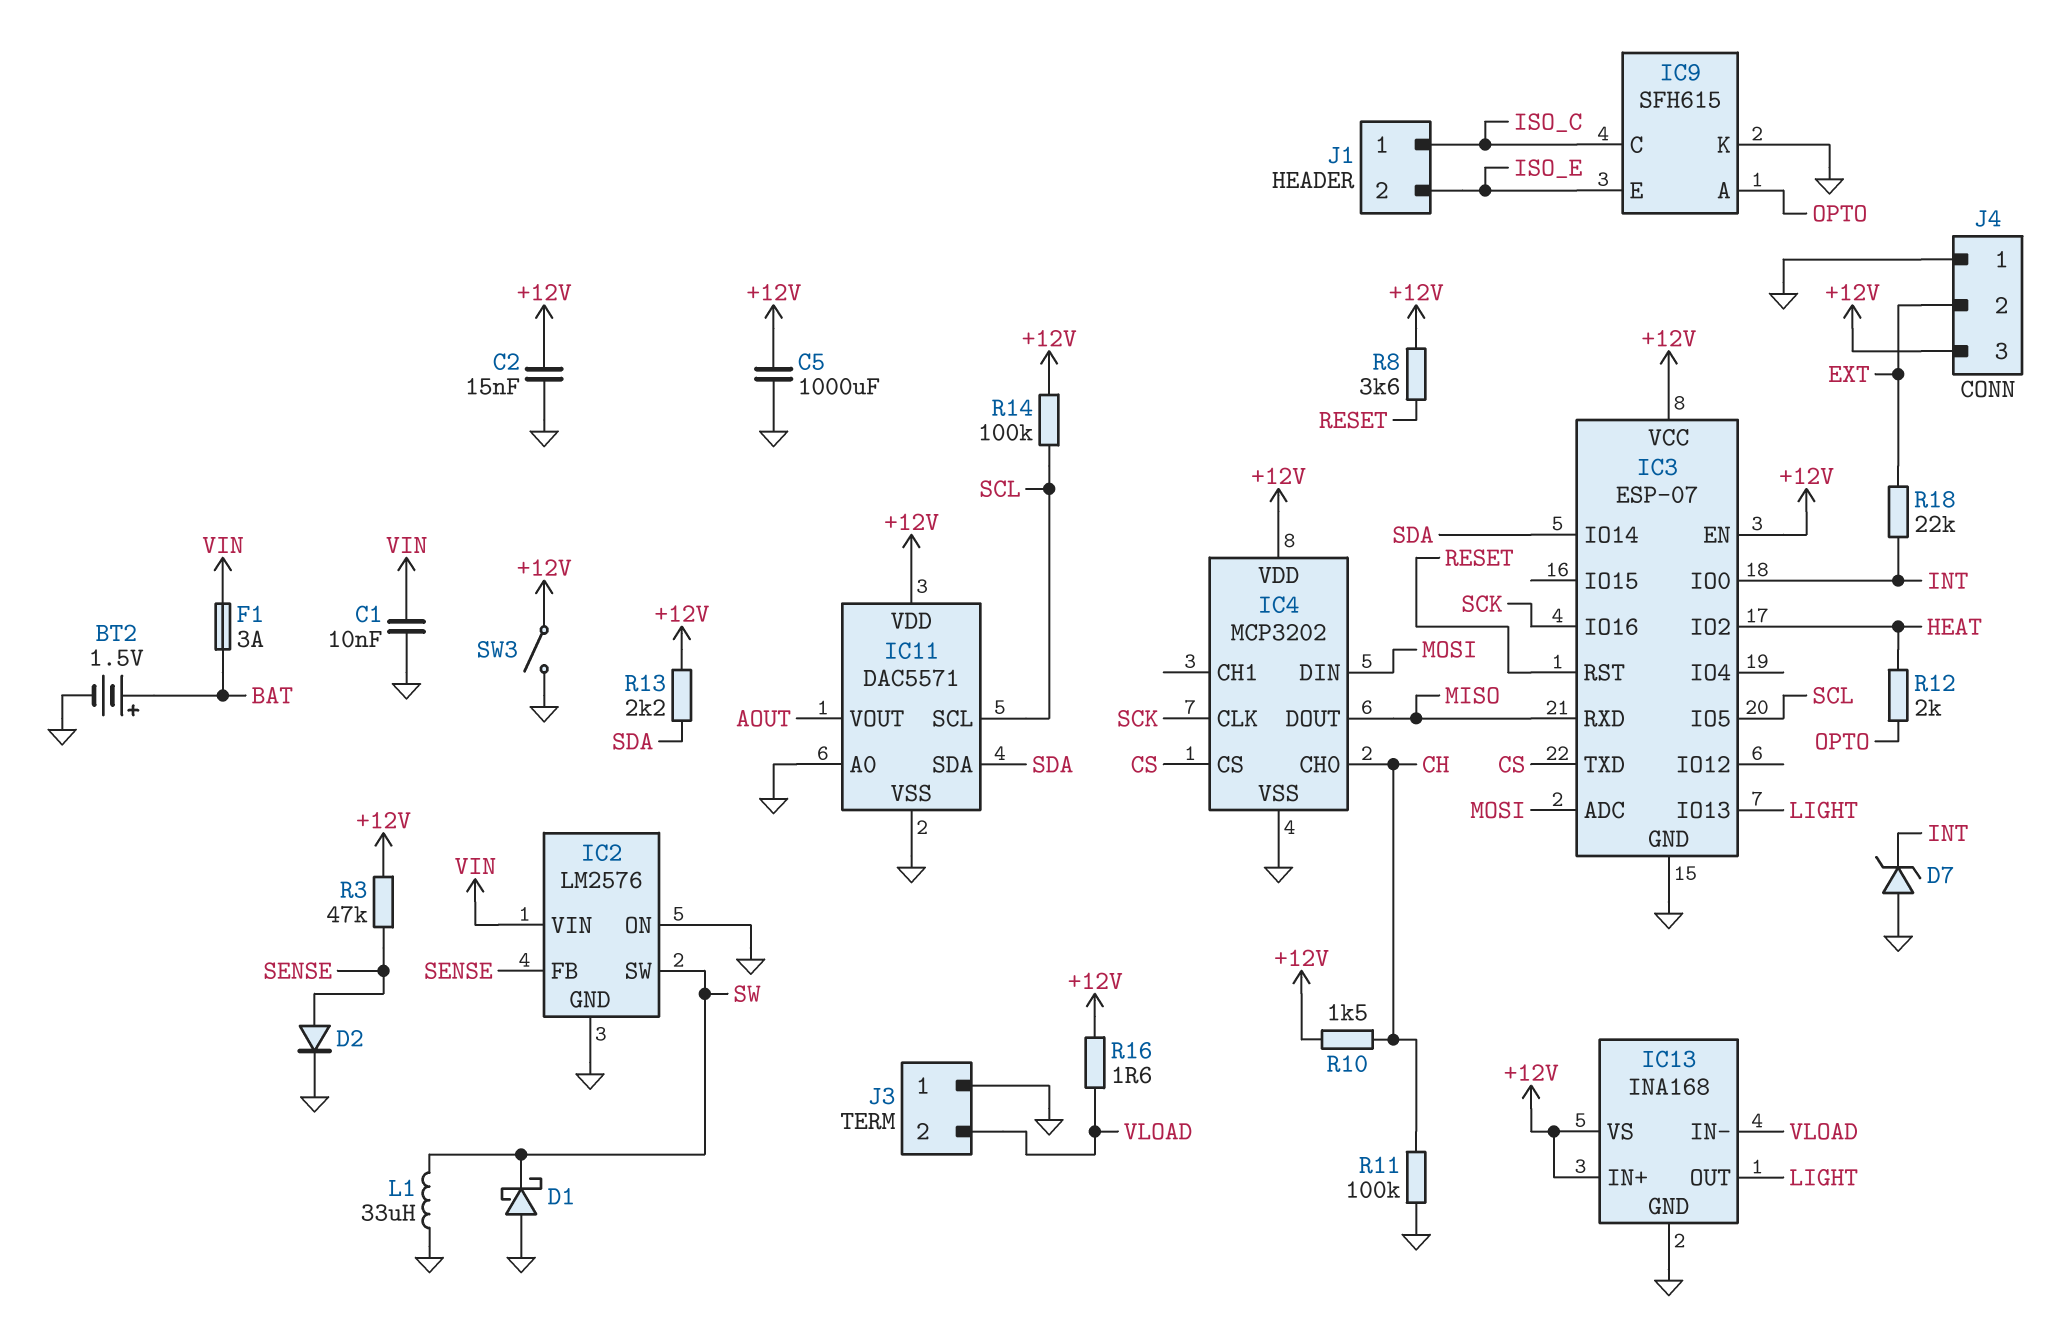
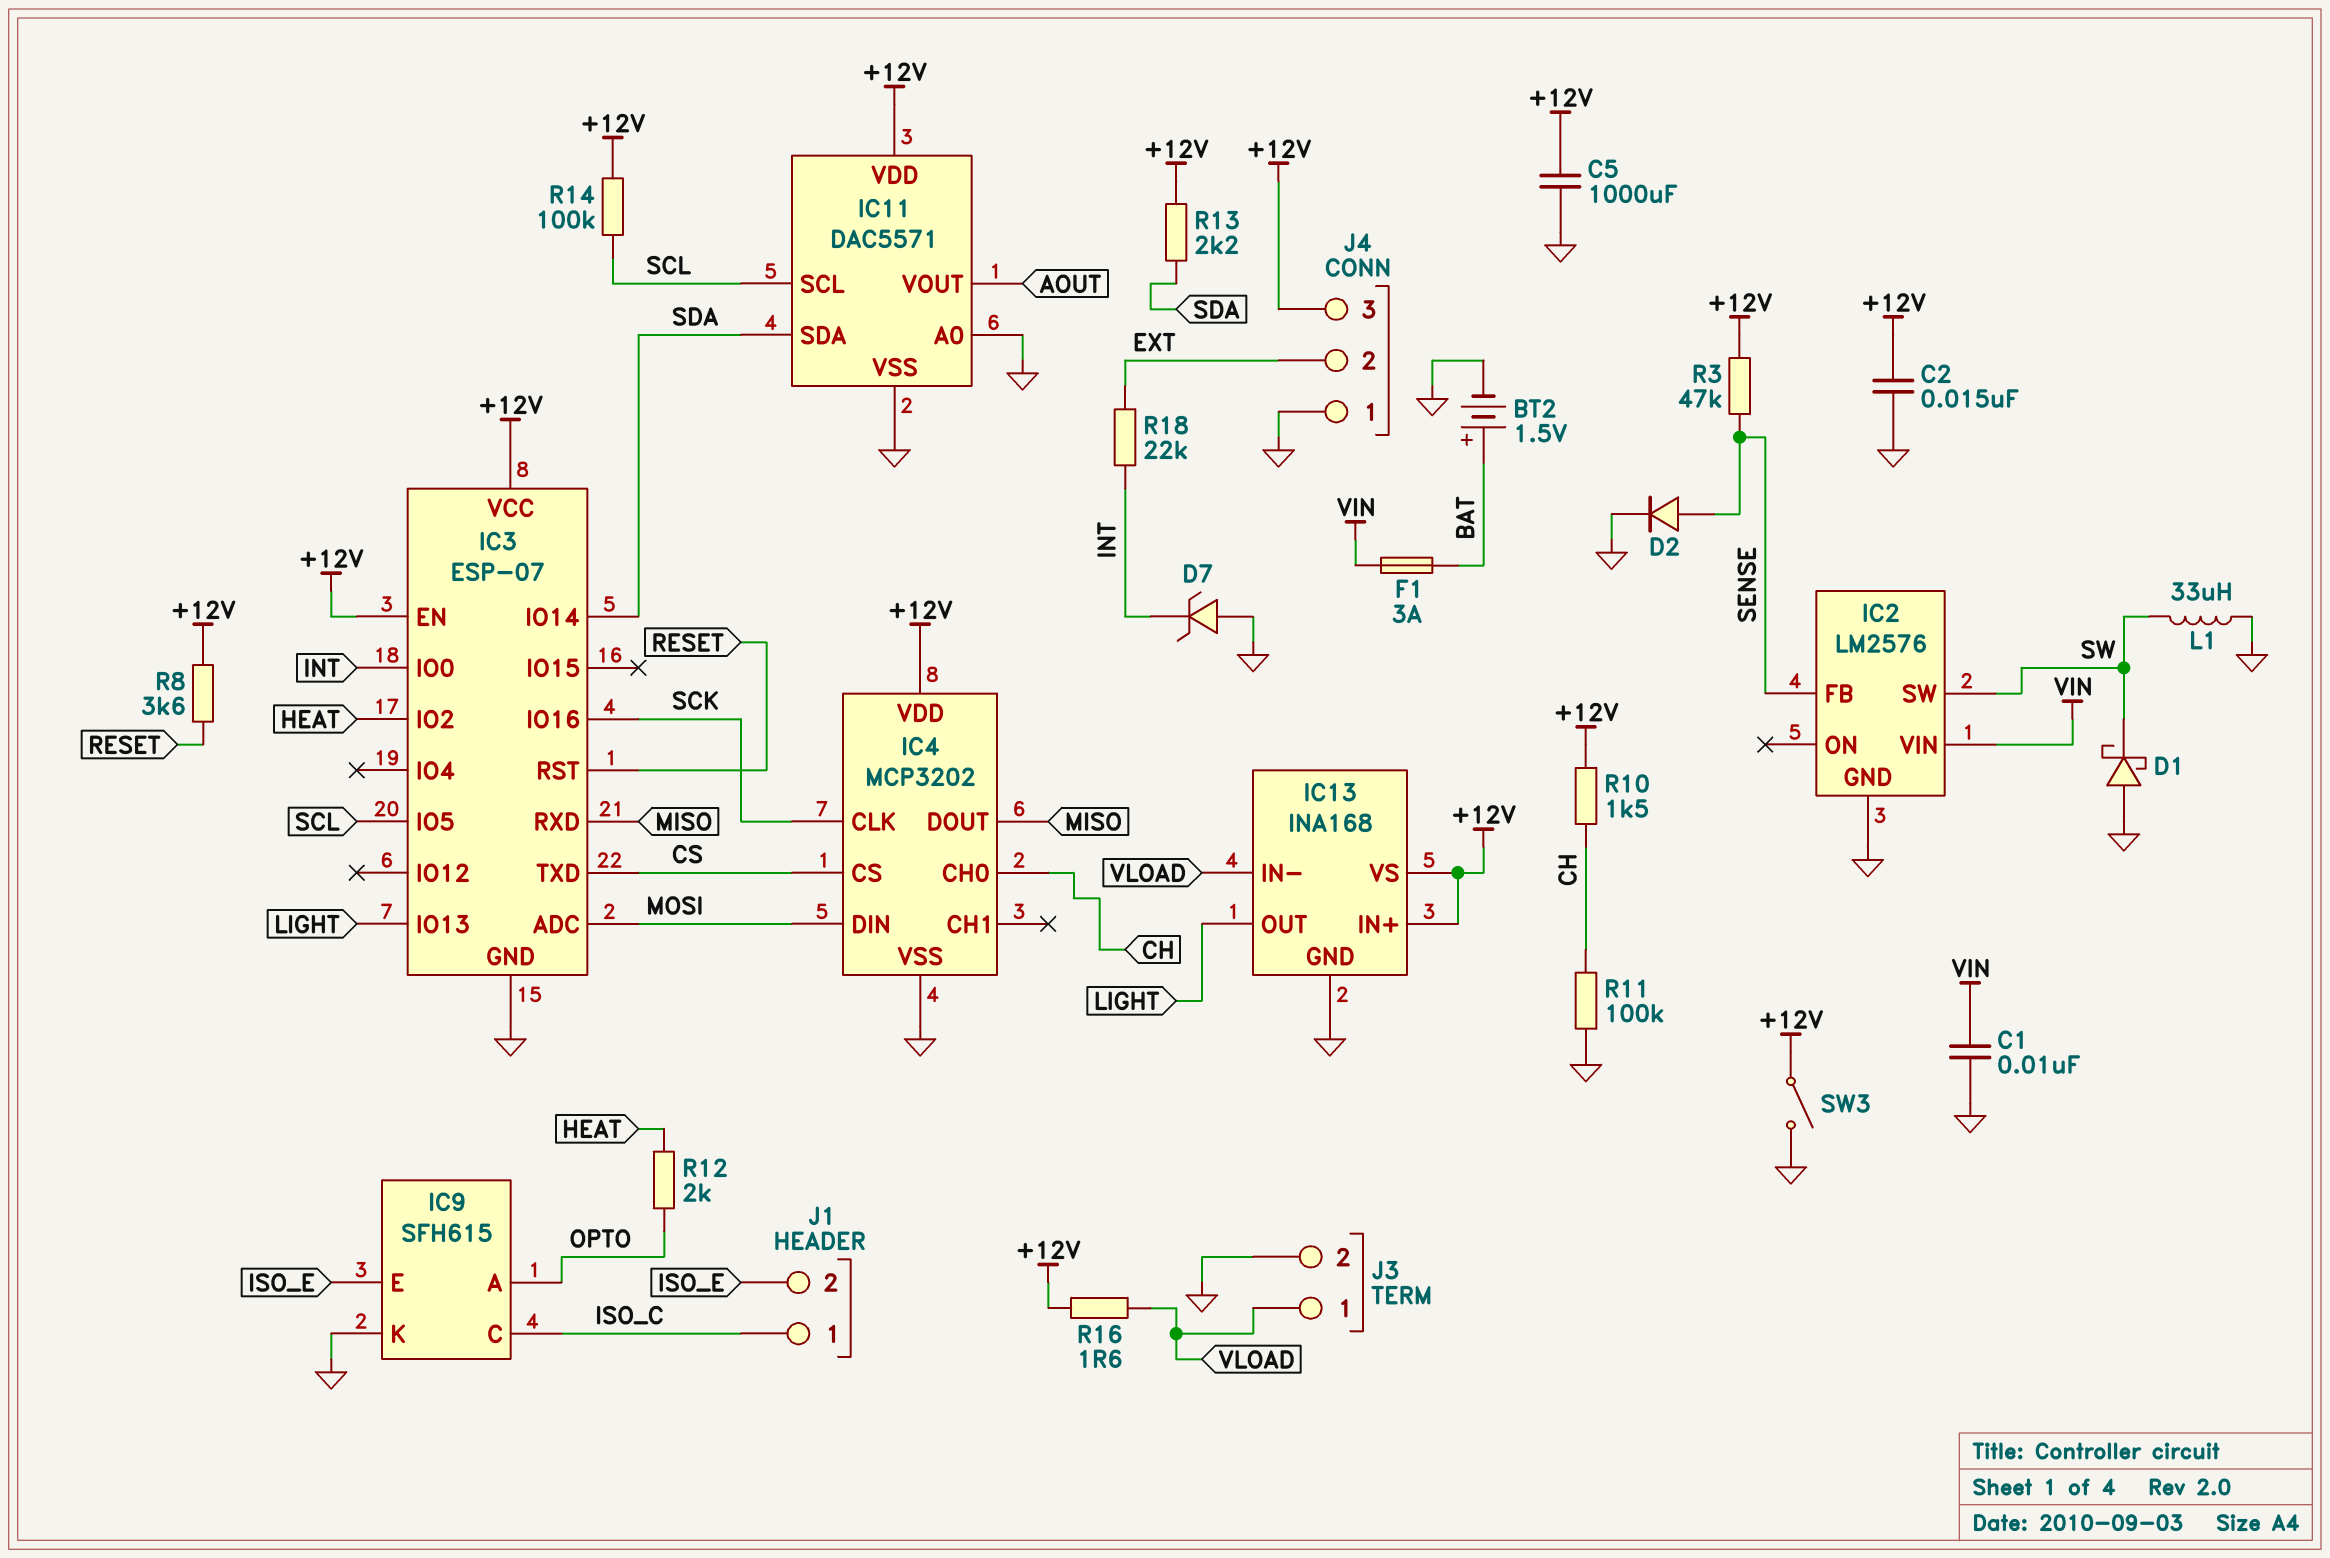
IC2 pin ON: GND -> none
J3 pin 1: GND -> VLOAD
J3 pin 2: VLOAD -> GND

